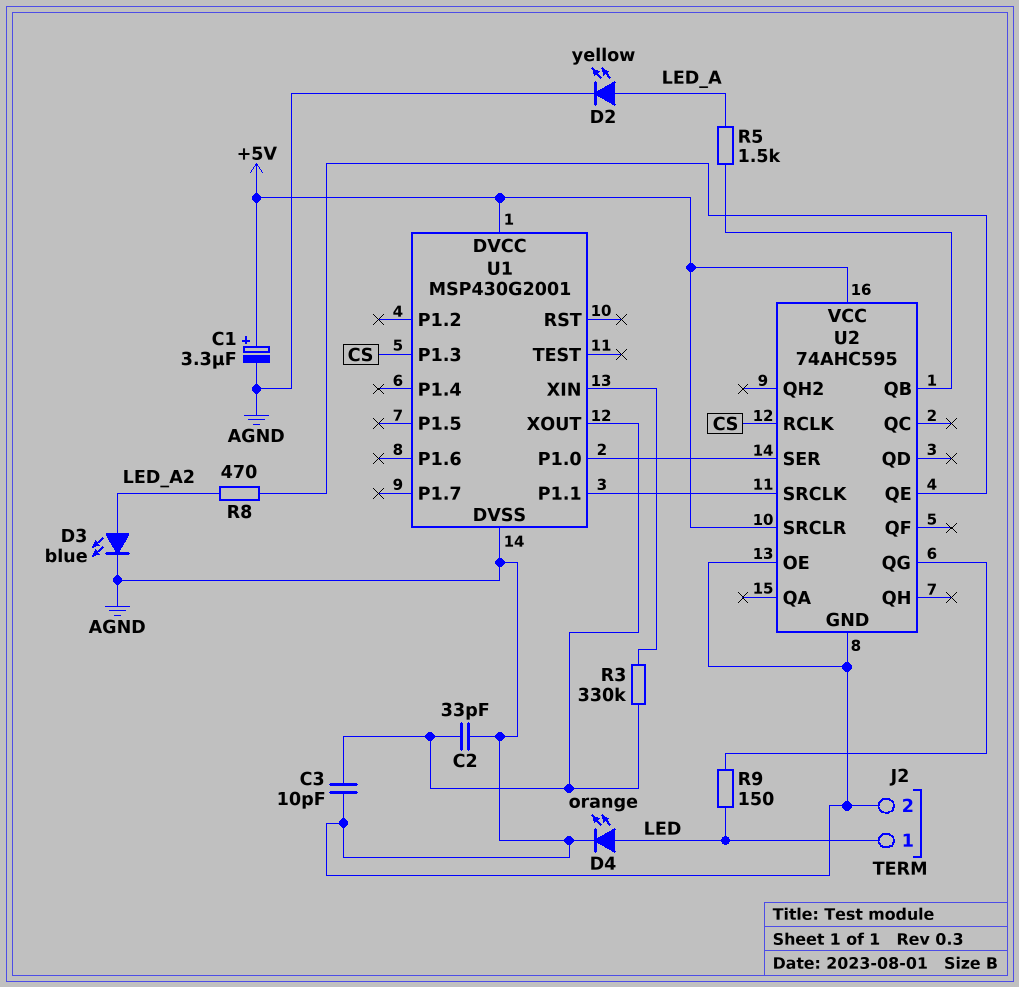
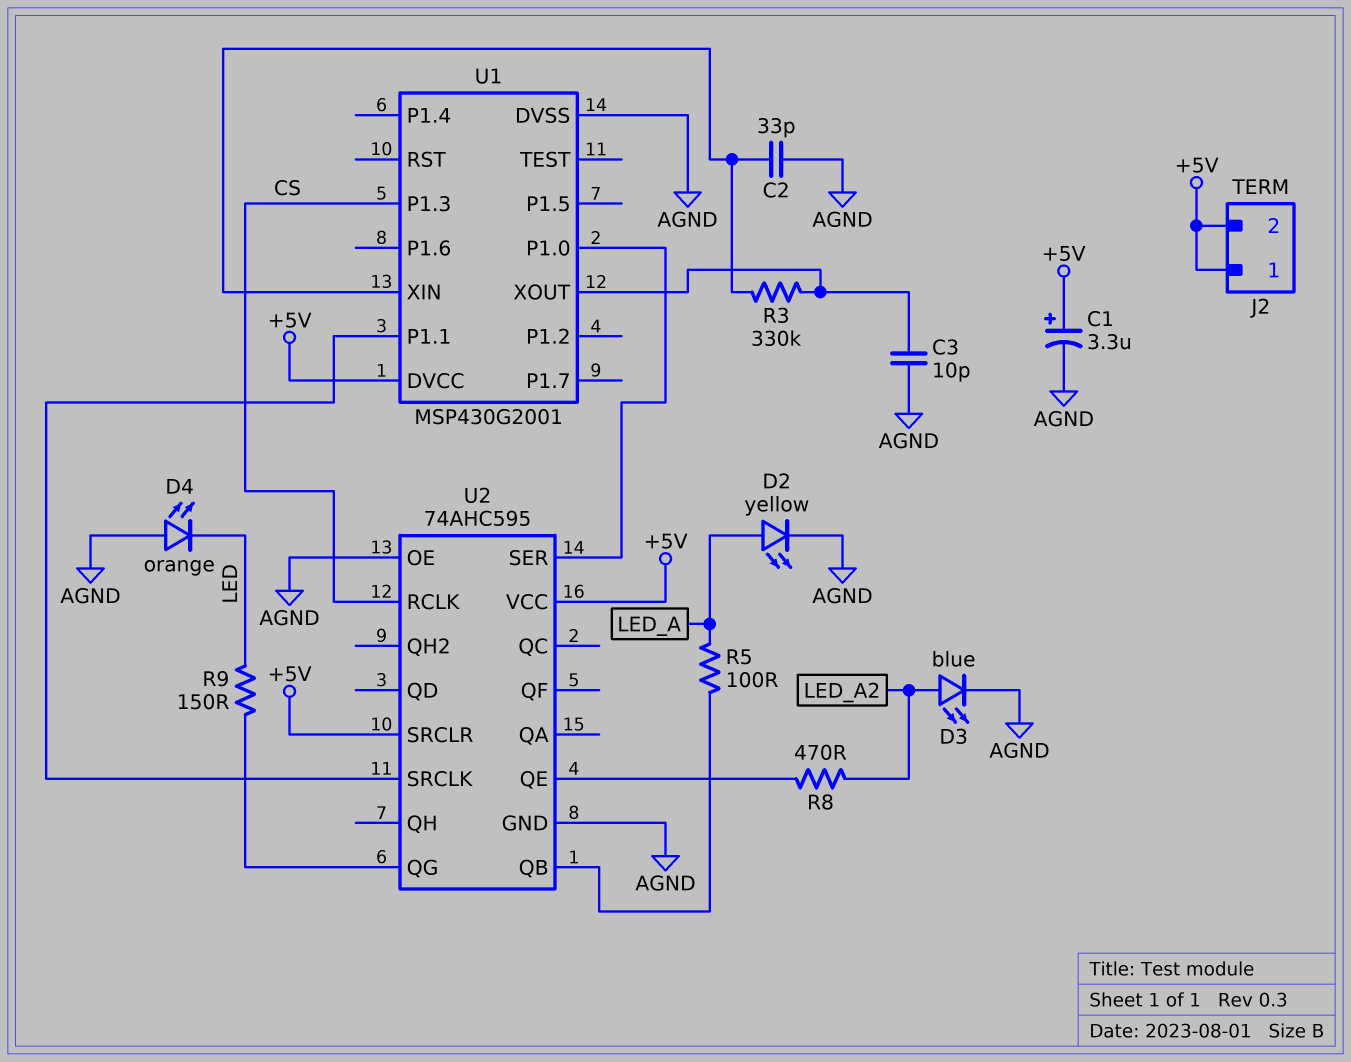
C2: 33pF (AGND, U1/XOUT) -> 33pF (AGND, U1/XIN)
D4: LED orange (A LED, K AGND) -> LED orange (A AGND, K LED)
J2 pin 1: LED -> +5V
J2 pin 2: AGND -> +5V
R5: 1.5k (LED_A, U2/QB) -> 100 (LED_A, U2/QB)

